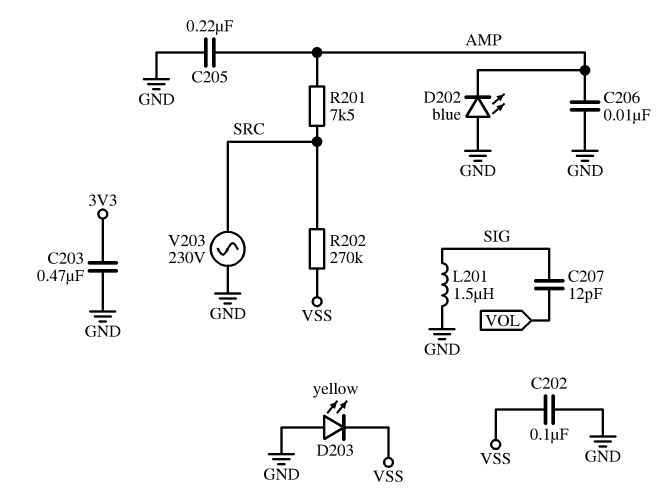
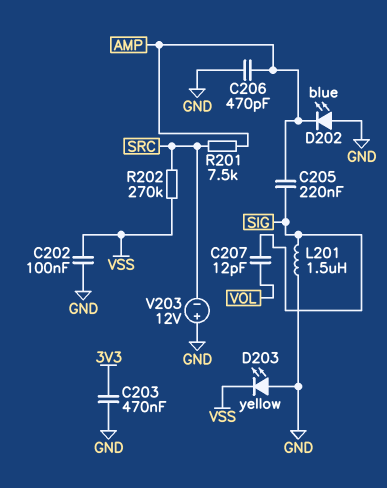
C205: 220nF (AMP, GND) -> 220nF (AMP, SIG)
C206: 10nF (AMP, GND) -> 470pF (AMP, GND)
V203: AC 230V (GND, SRC) -> 12V (plus GND, minus SRC)

